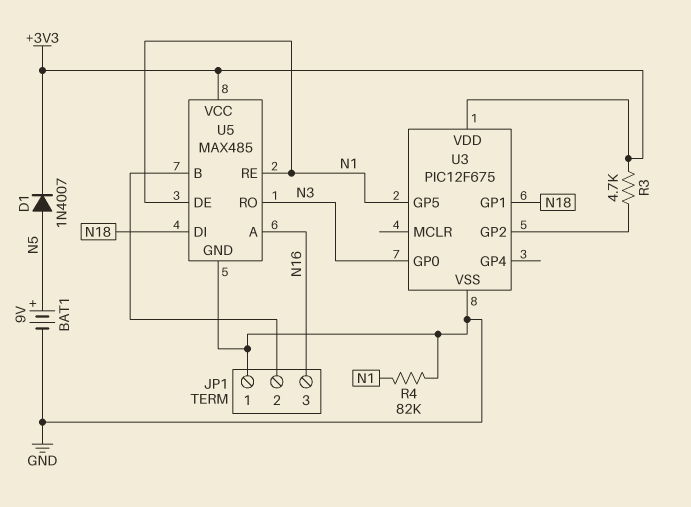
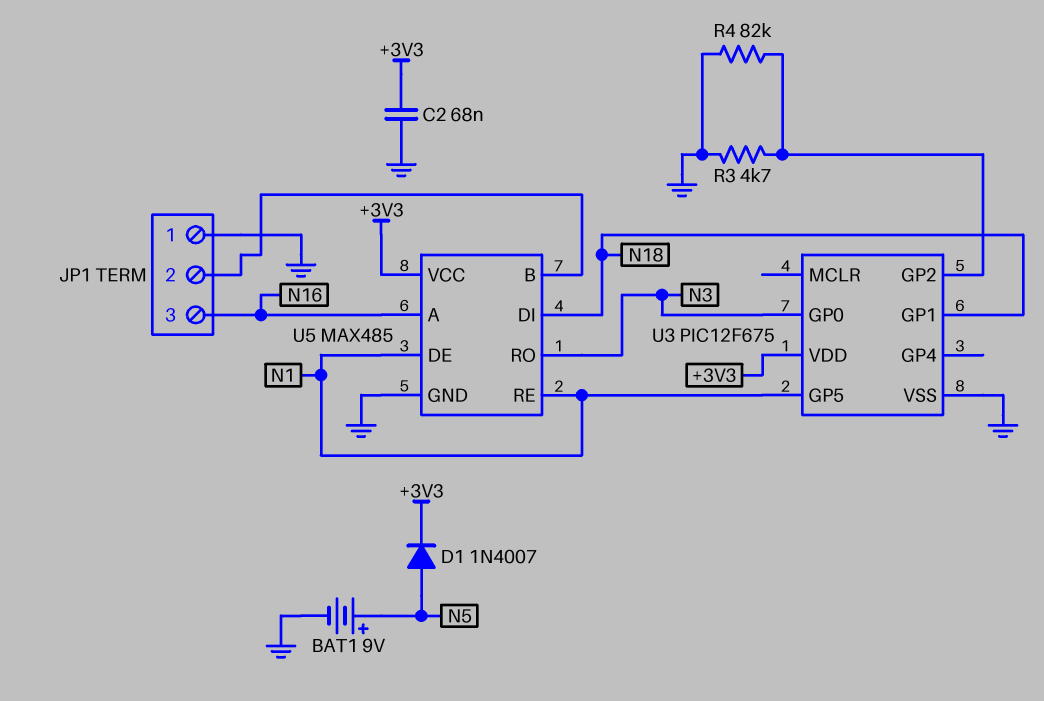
C2: none -> 68nF (+3V3, GND)
R3: 4.7k (+3V3, U3/GP2) -> 4.7k (GND, U3/GP2)
R4: 82k (GND, N1) -> 82k (GND, U3/GP2)

